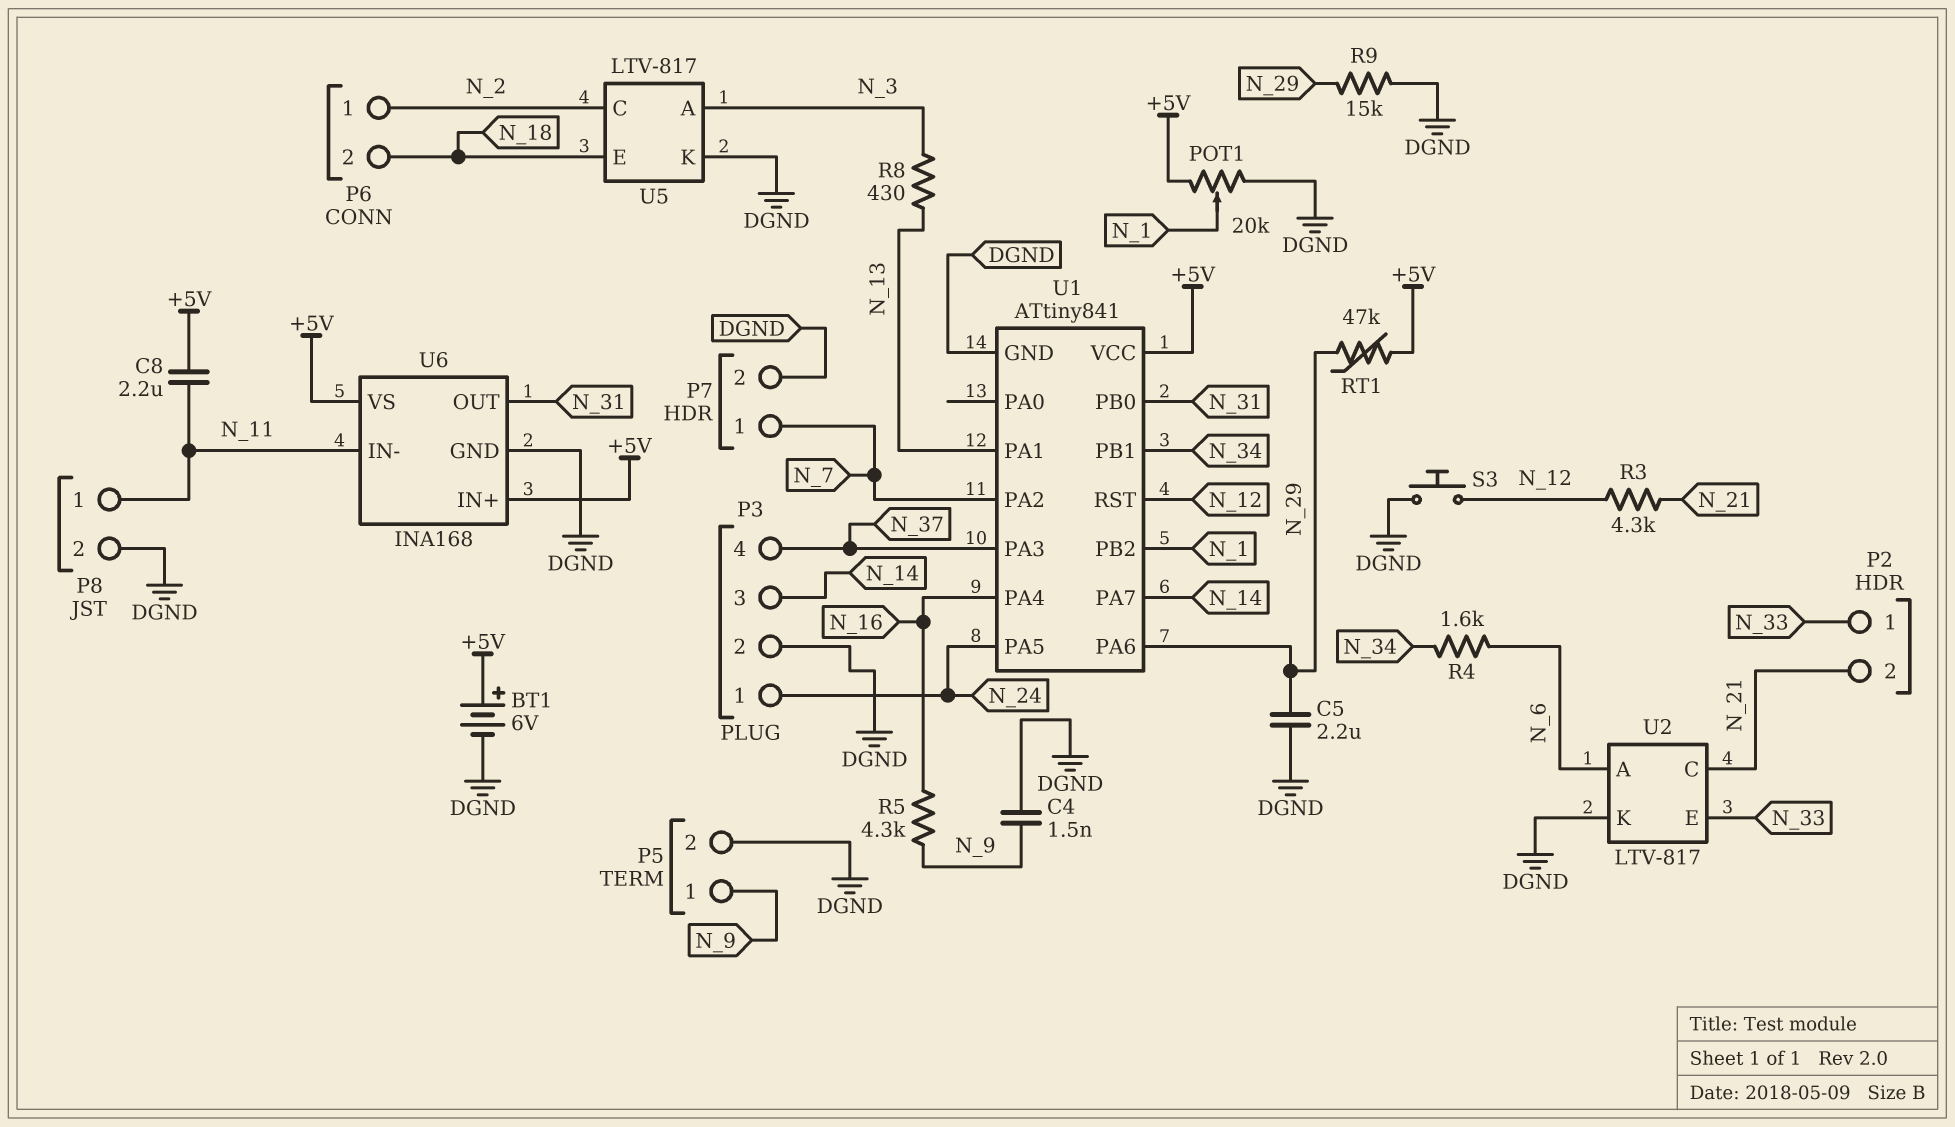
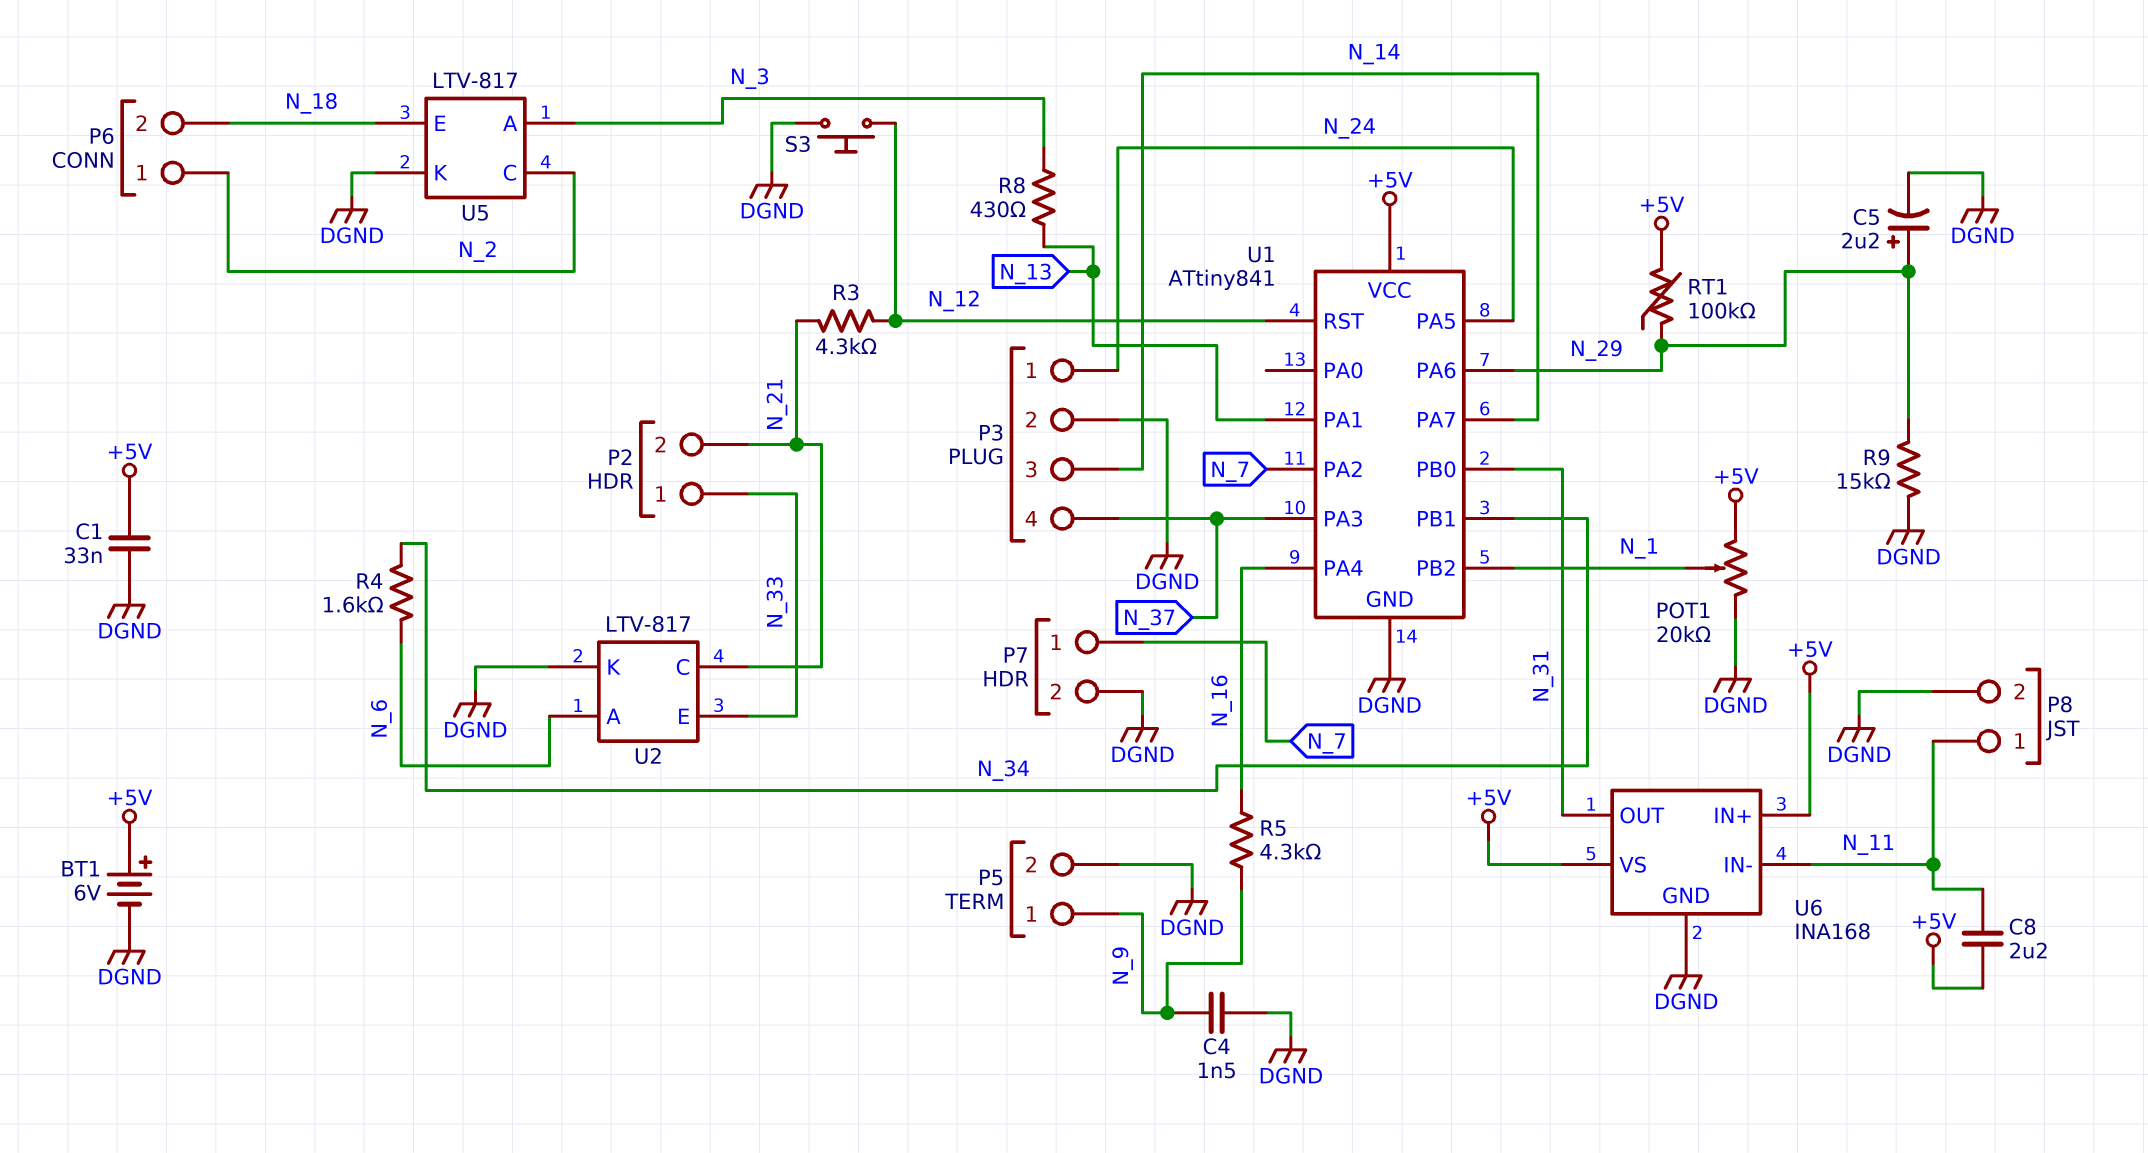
C1: none -> 33nF (+5V, DGND)
C5: 2.2uF (DGND, N_29) -> 2.2uF (plus N_29, minus DGND)
RT1: 47k (+5V, N_29) -> 100k (+5V, N_29)

